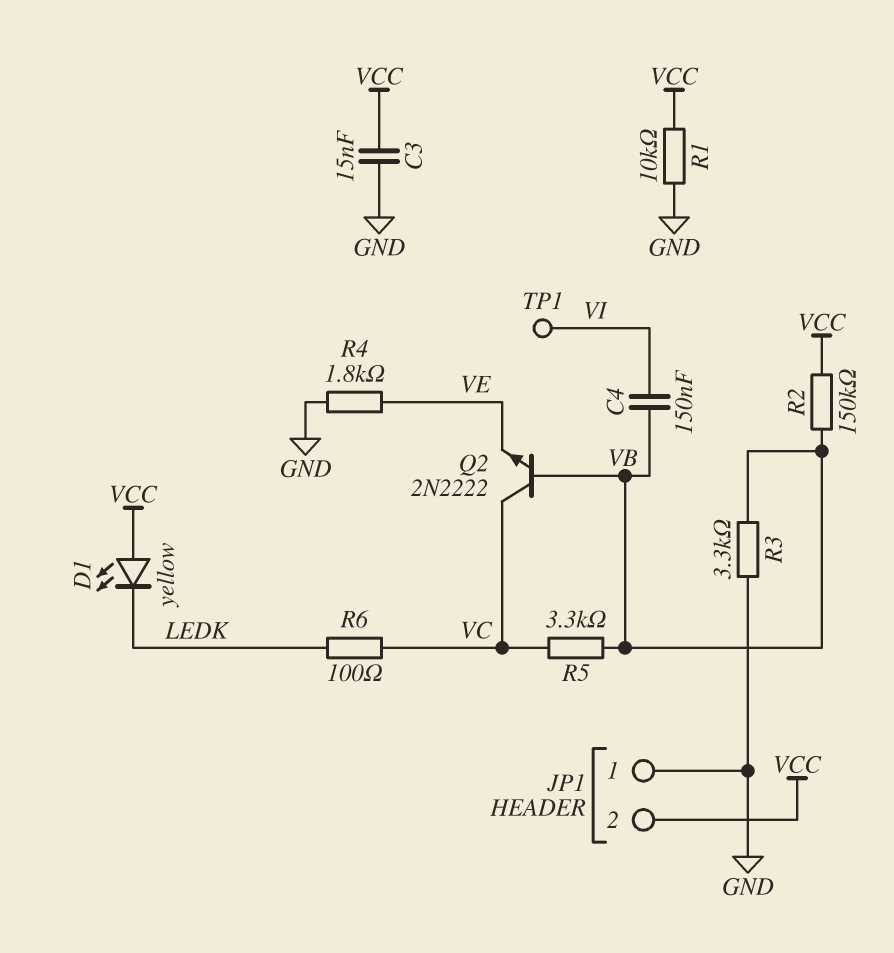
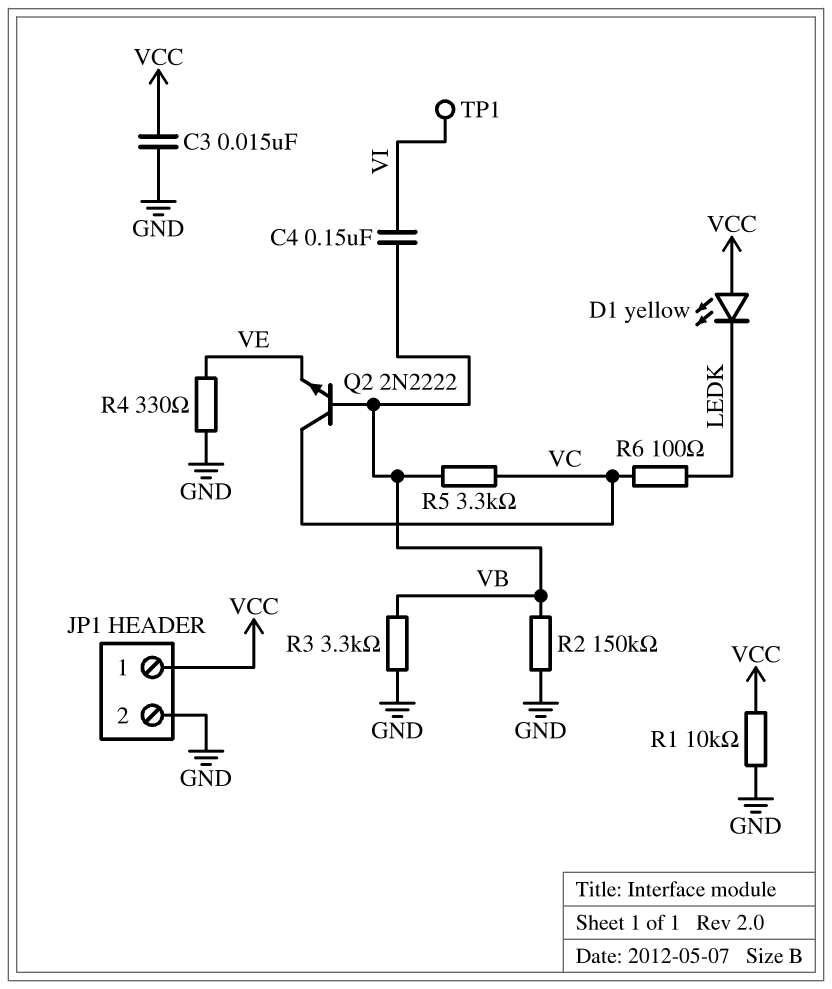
JP1 pin 1: GND -> VCC
JP1 pin 2: VCC -> GND
R2: 150k (VB, VCC) -> 150k (GND, VB)
R4: 1.8k (GND, VE) -> 330 (GND, VE)

